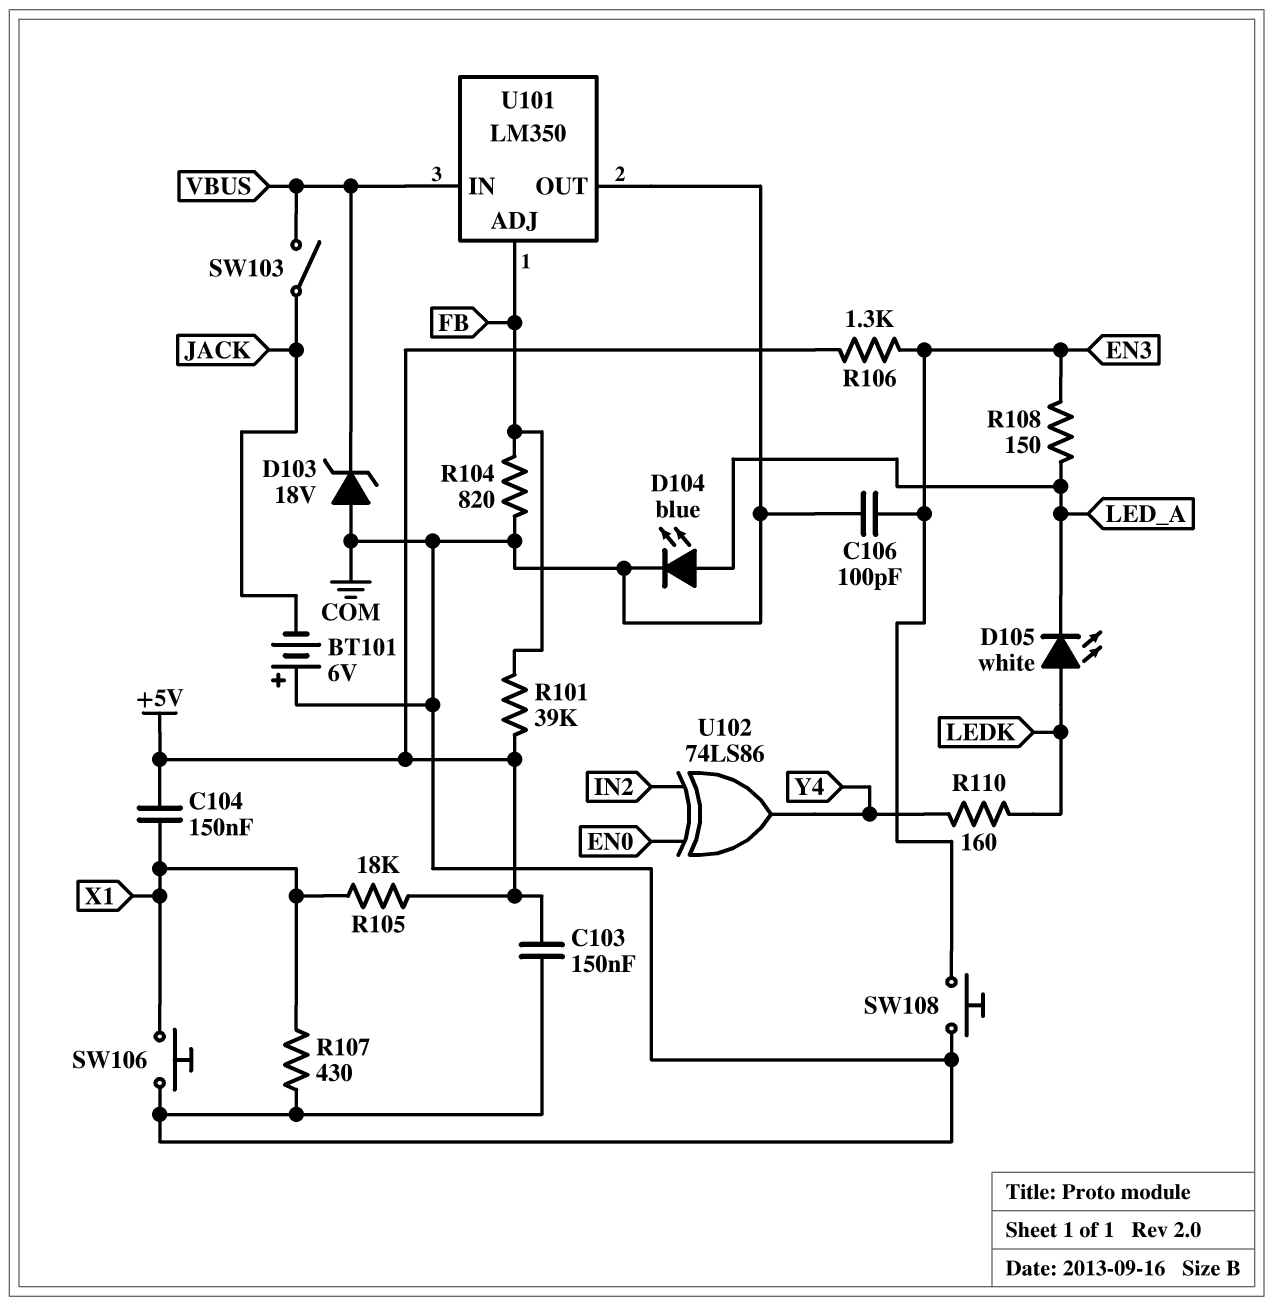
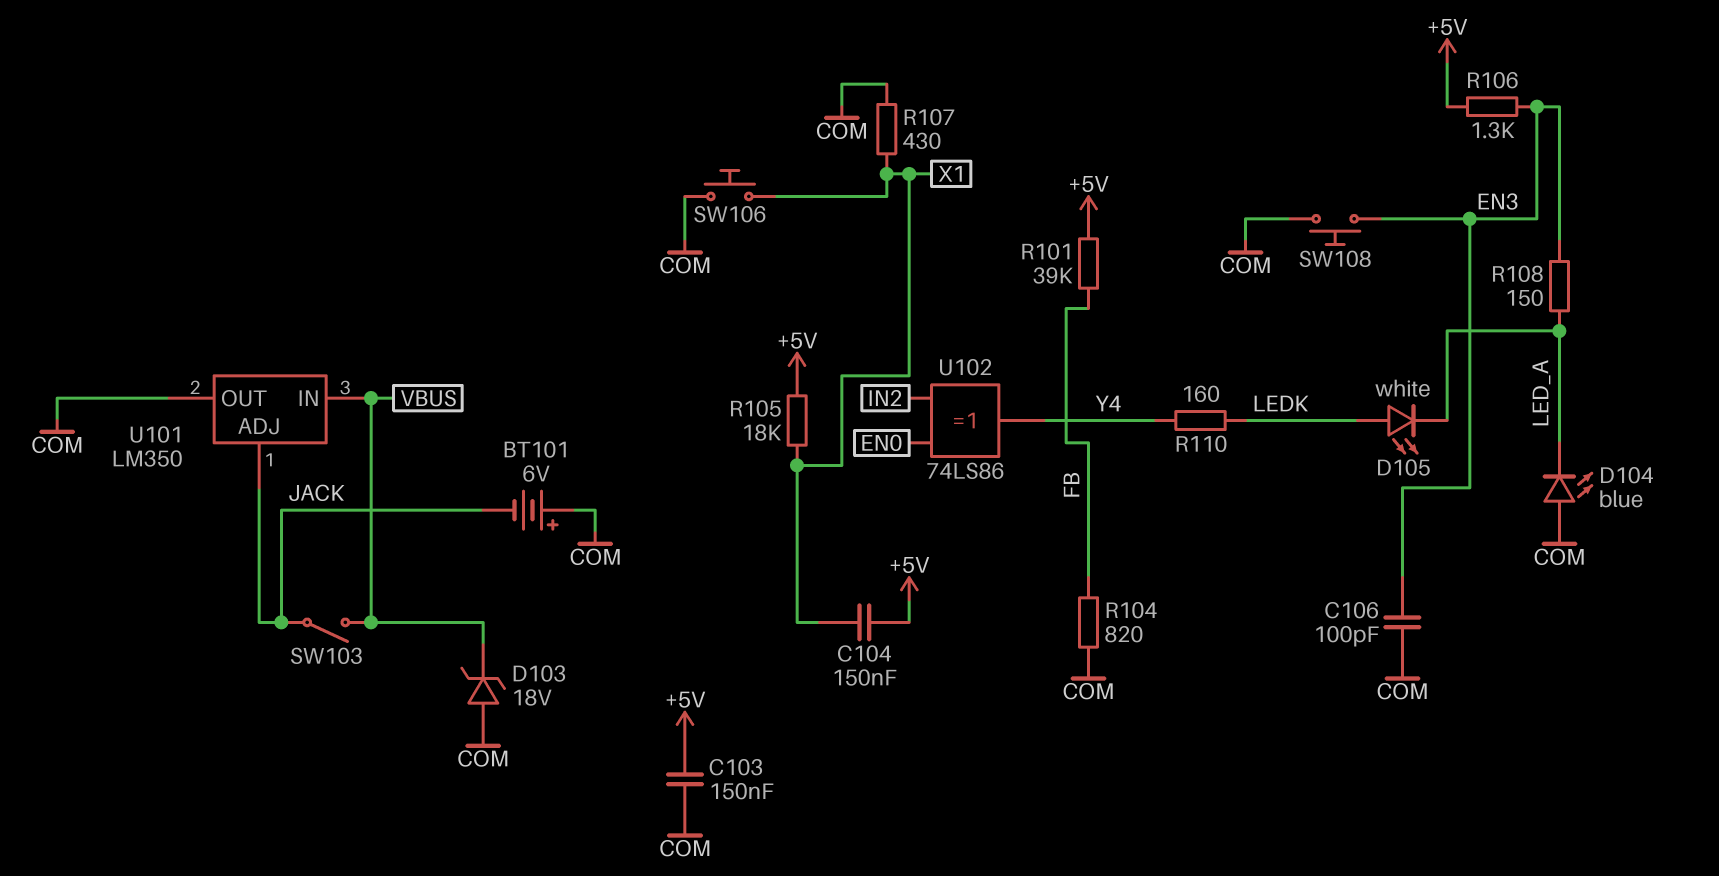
D104: LED blue (A LED_A, K COM) -> LED blue (A COM, K LED_A)
U101 pin ADJ: FB -> JACK

